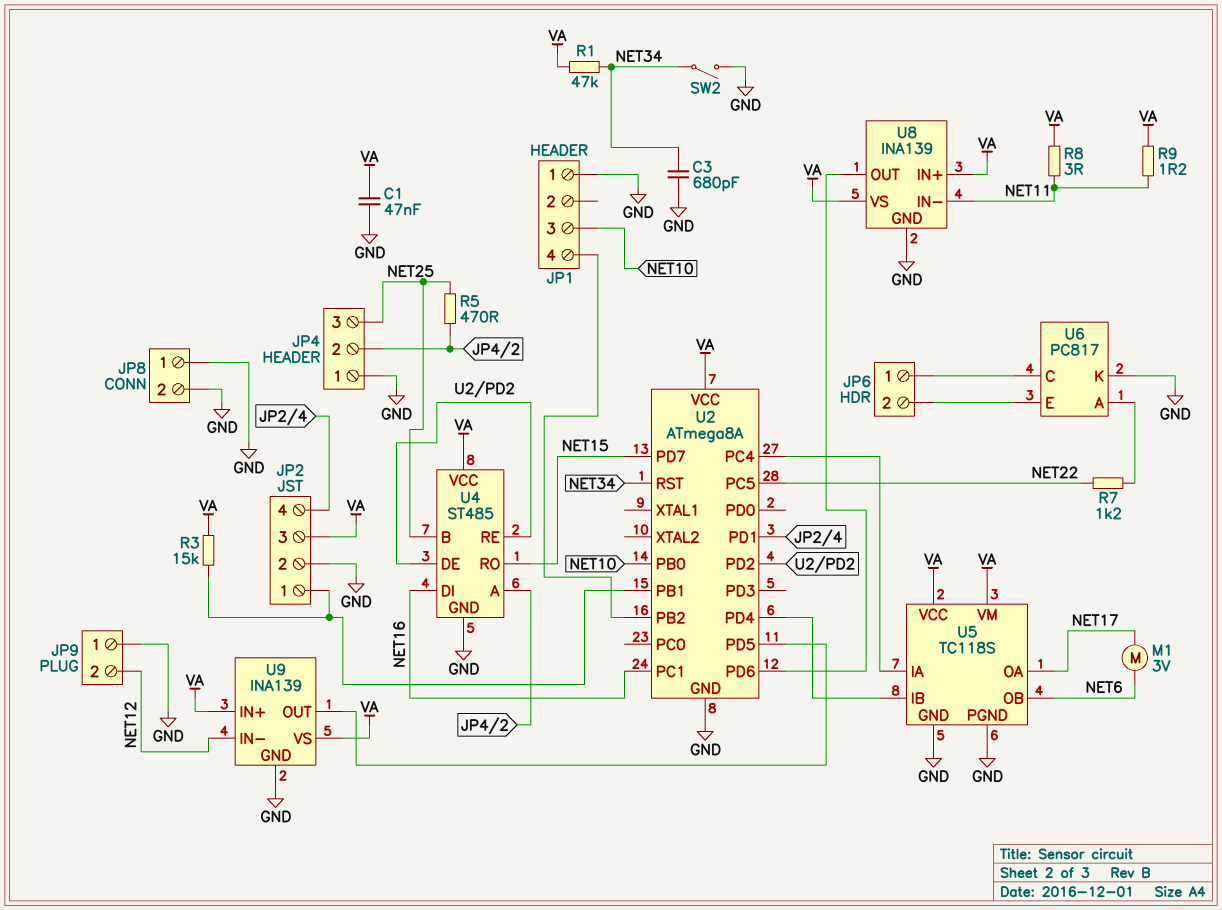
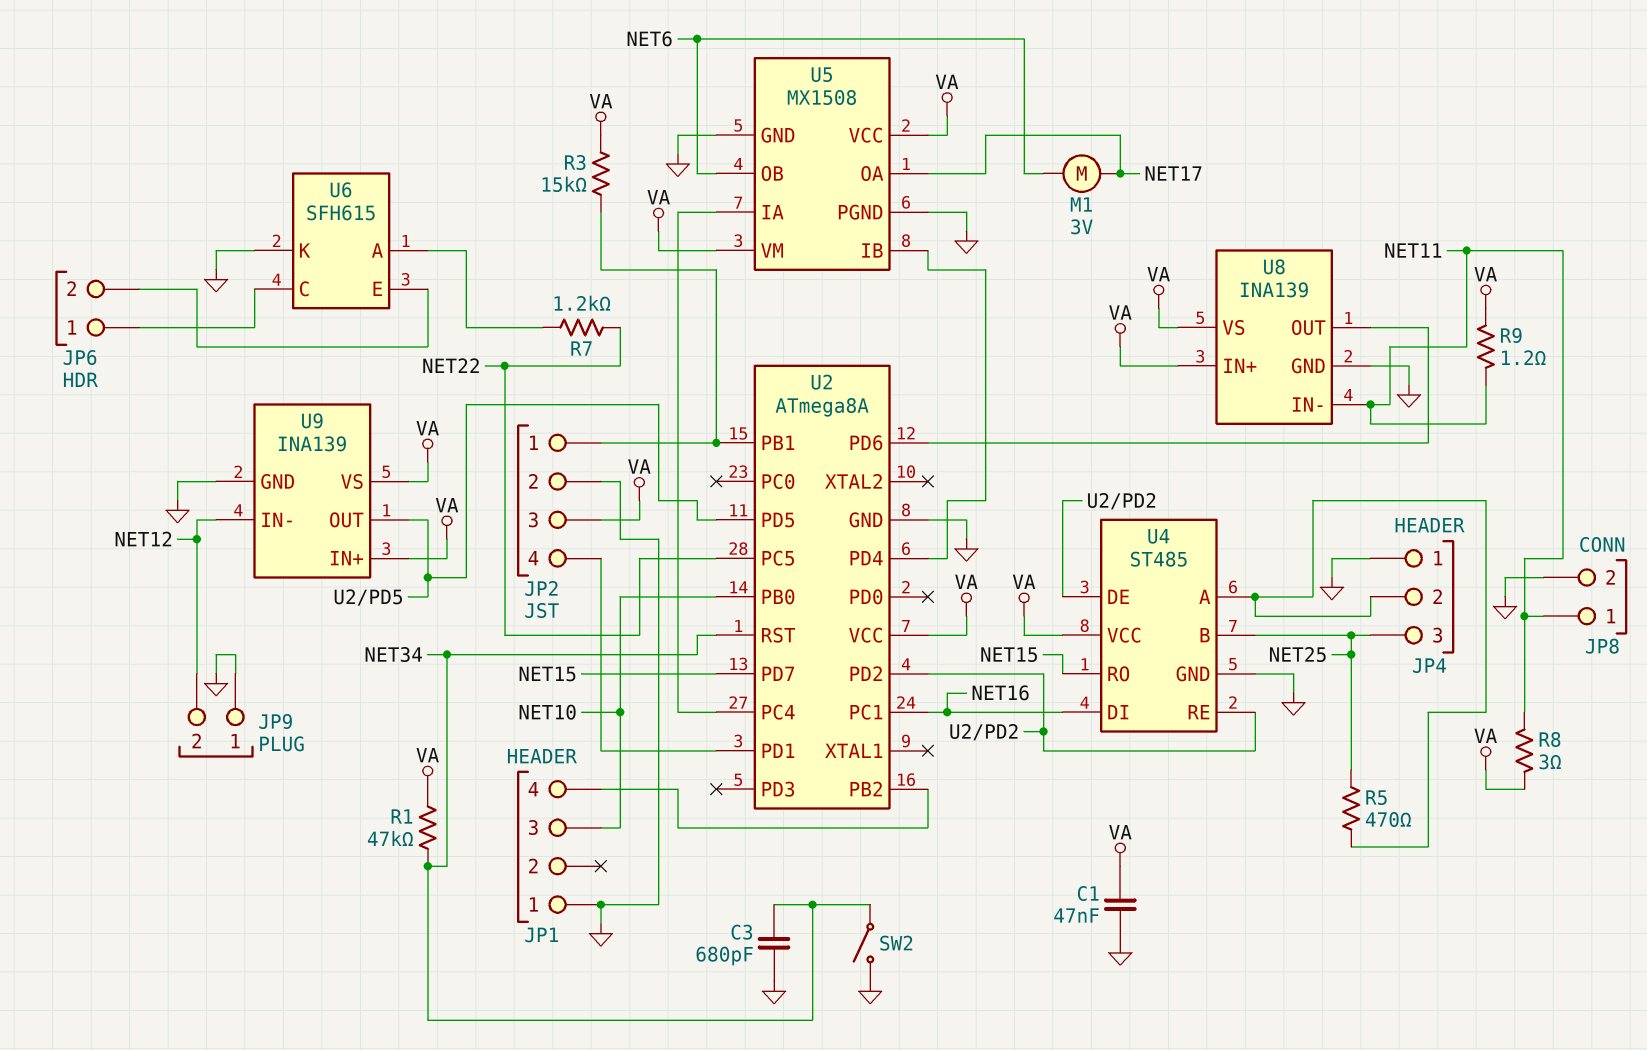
JP8 pin 1: GND -> NET11
U5: TC118S -> MX1508
U6: PC817 -> SFH615

